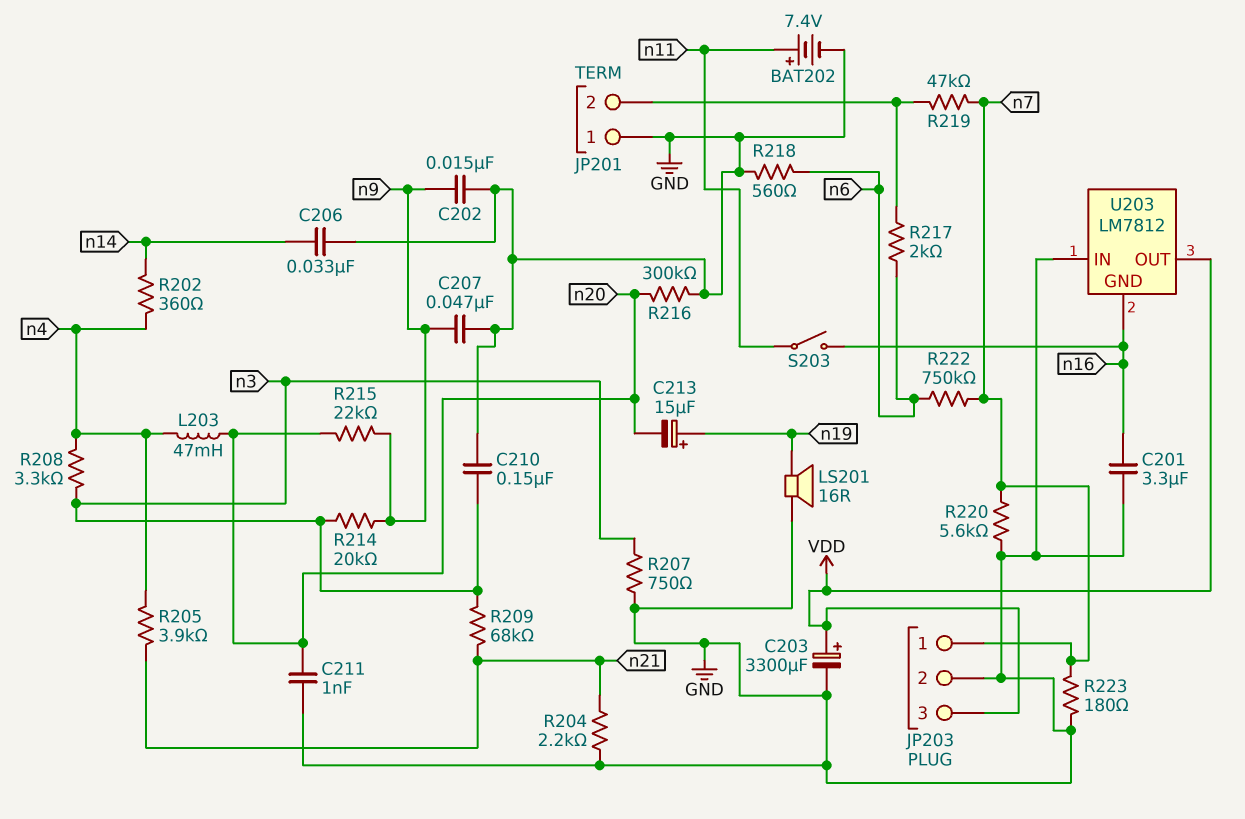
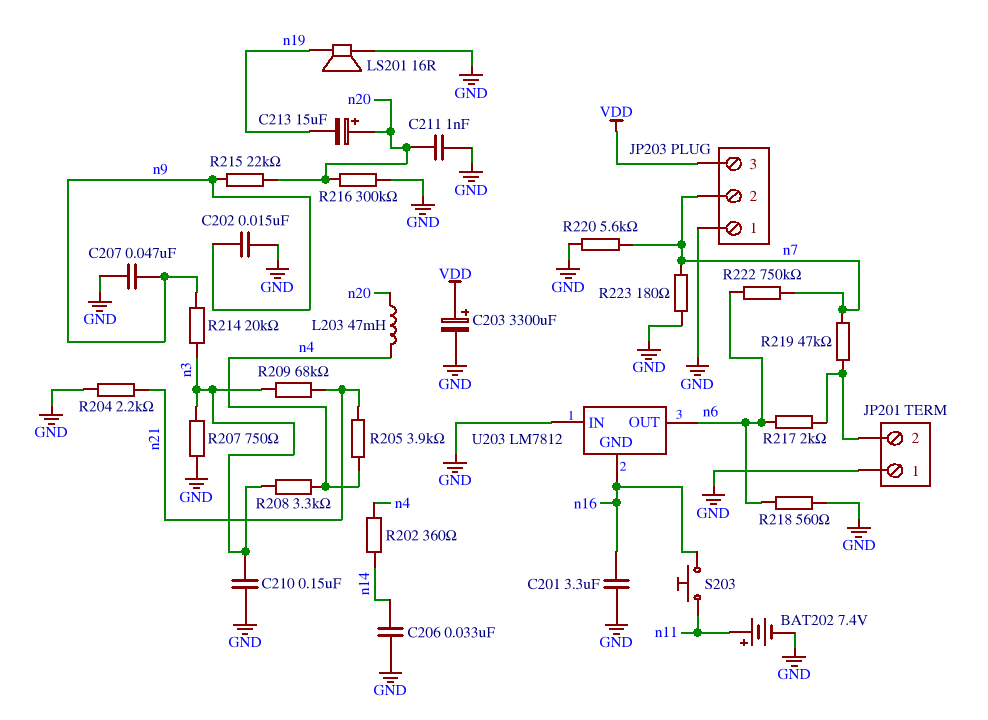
C213: 15uF (plus n19, minus n20) -> 15uF (plus n20, minus n19)
JP203 pin 1: n7 -> GND
JP203 pin 2: GND -> n7
S203: switch (n11, n16) -> button (n11, n16)
U203 pin OUT: VDD -> n6

